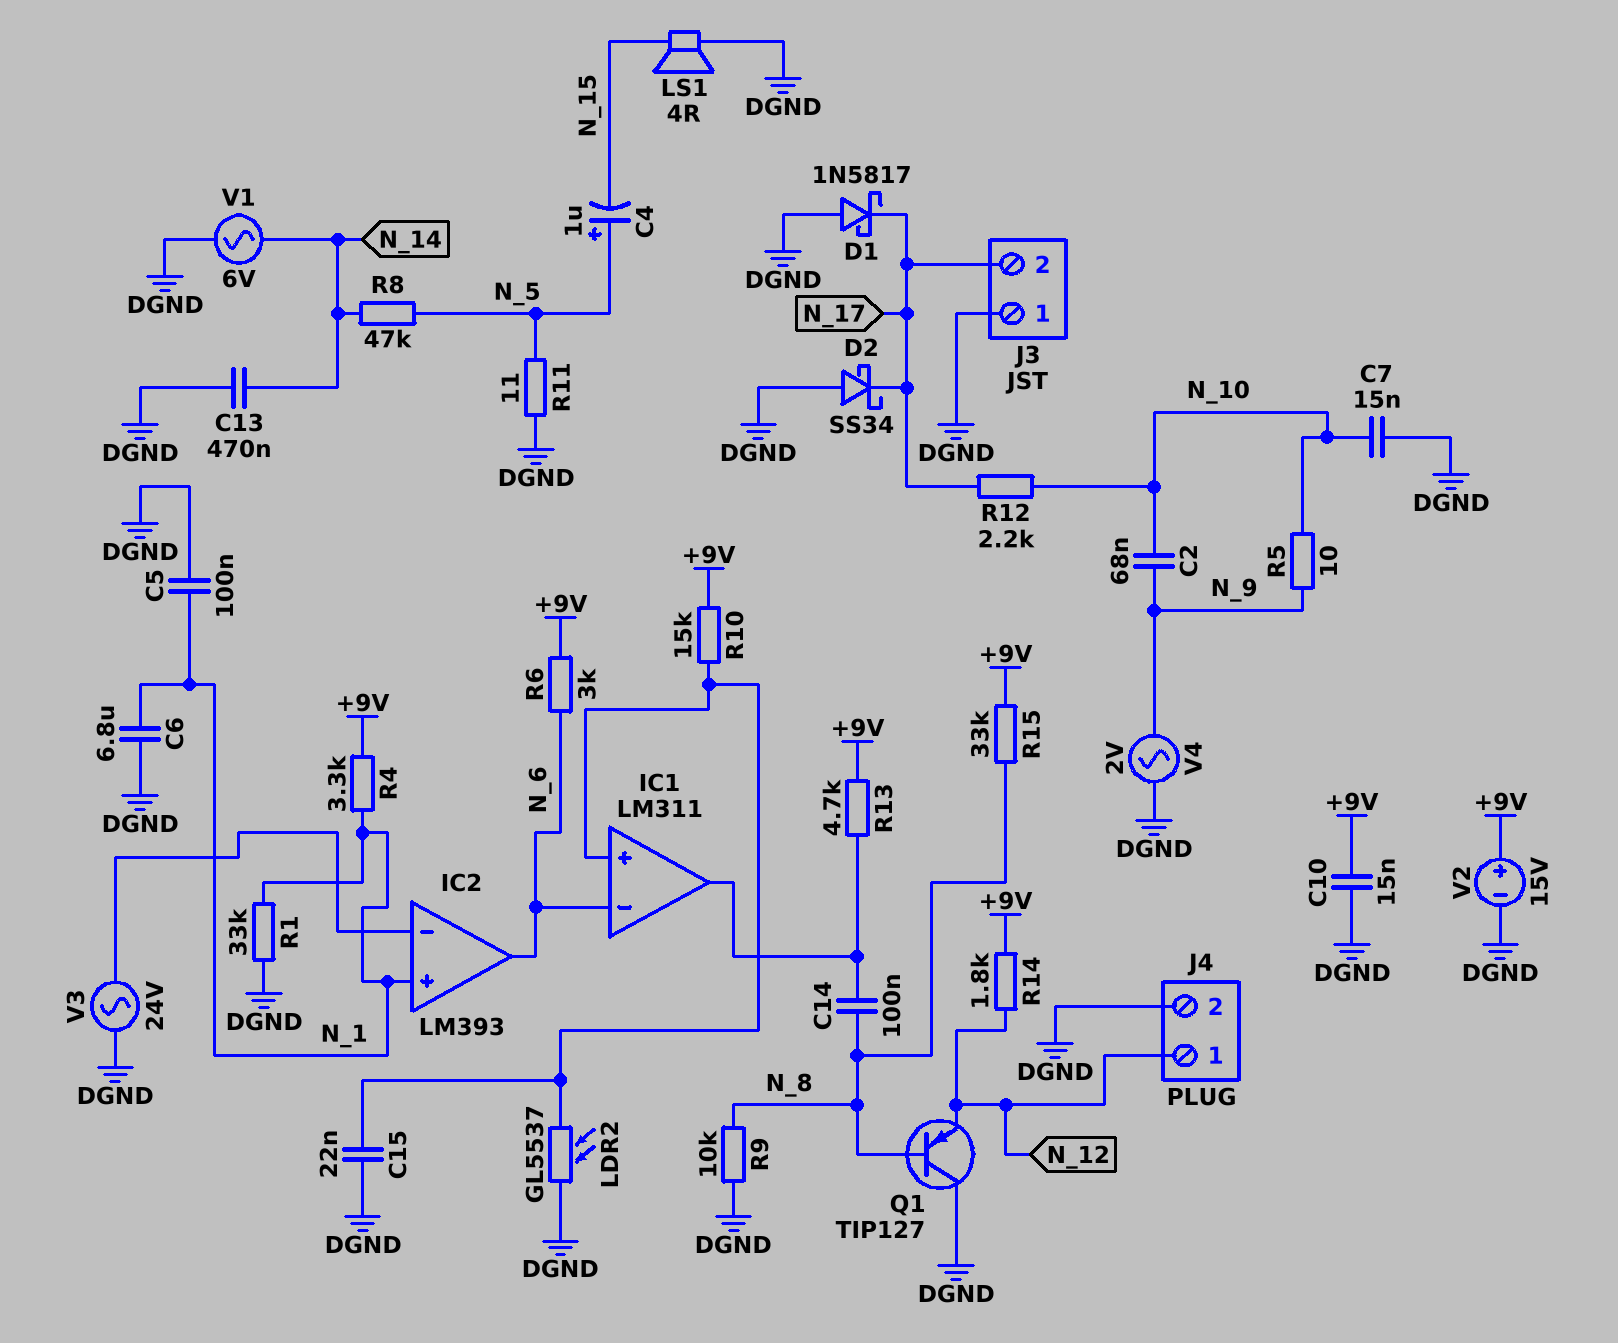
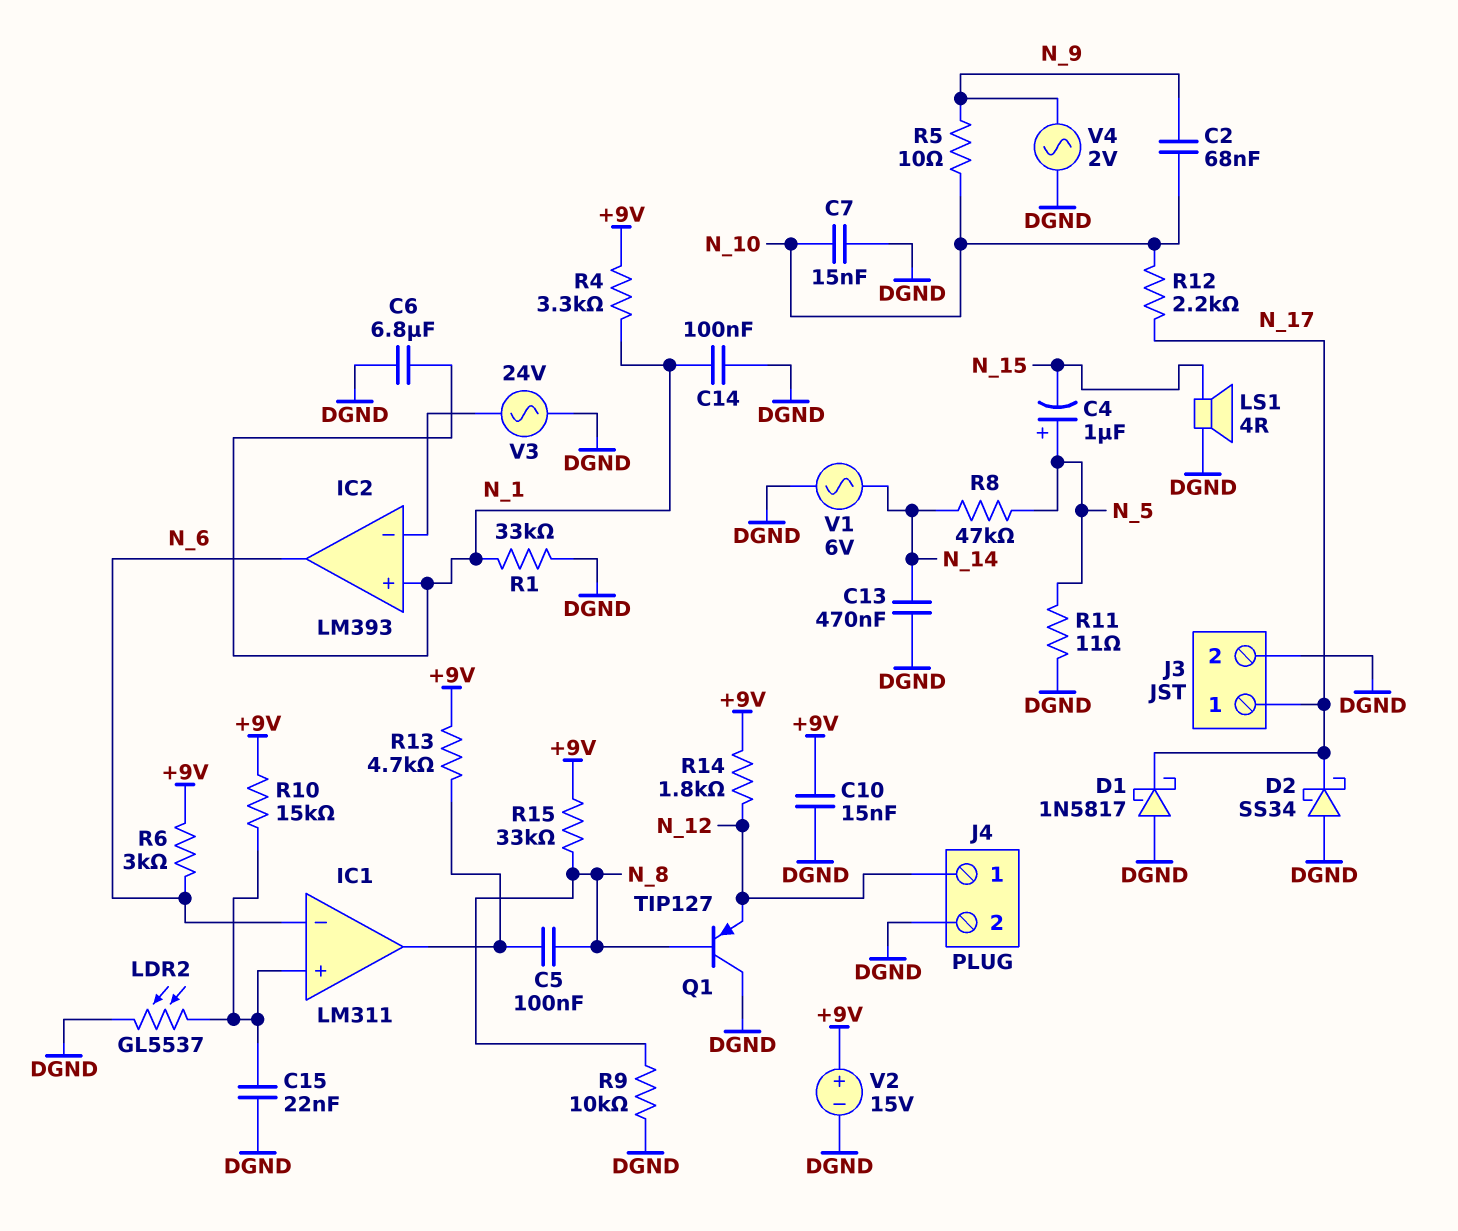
C5: 100nF (DGND, N_1) -> 100nF (IC1/out, N_8)
C14: 100nF (IC1/out, N_8) -> 100nF (DGND, N_1)
J3 pin 1: DGND -> N_17
J3 pin 2: N_17 -> DGND

